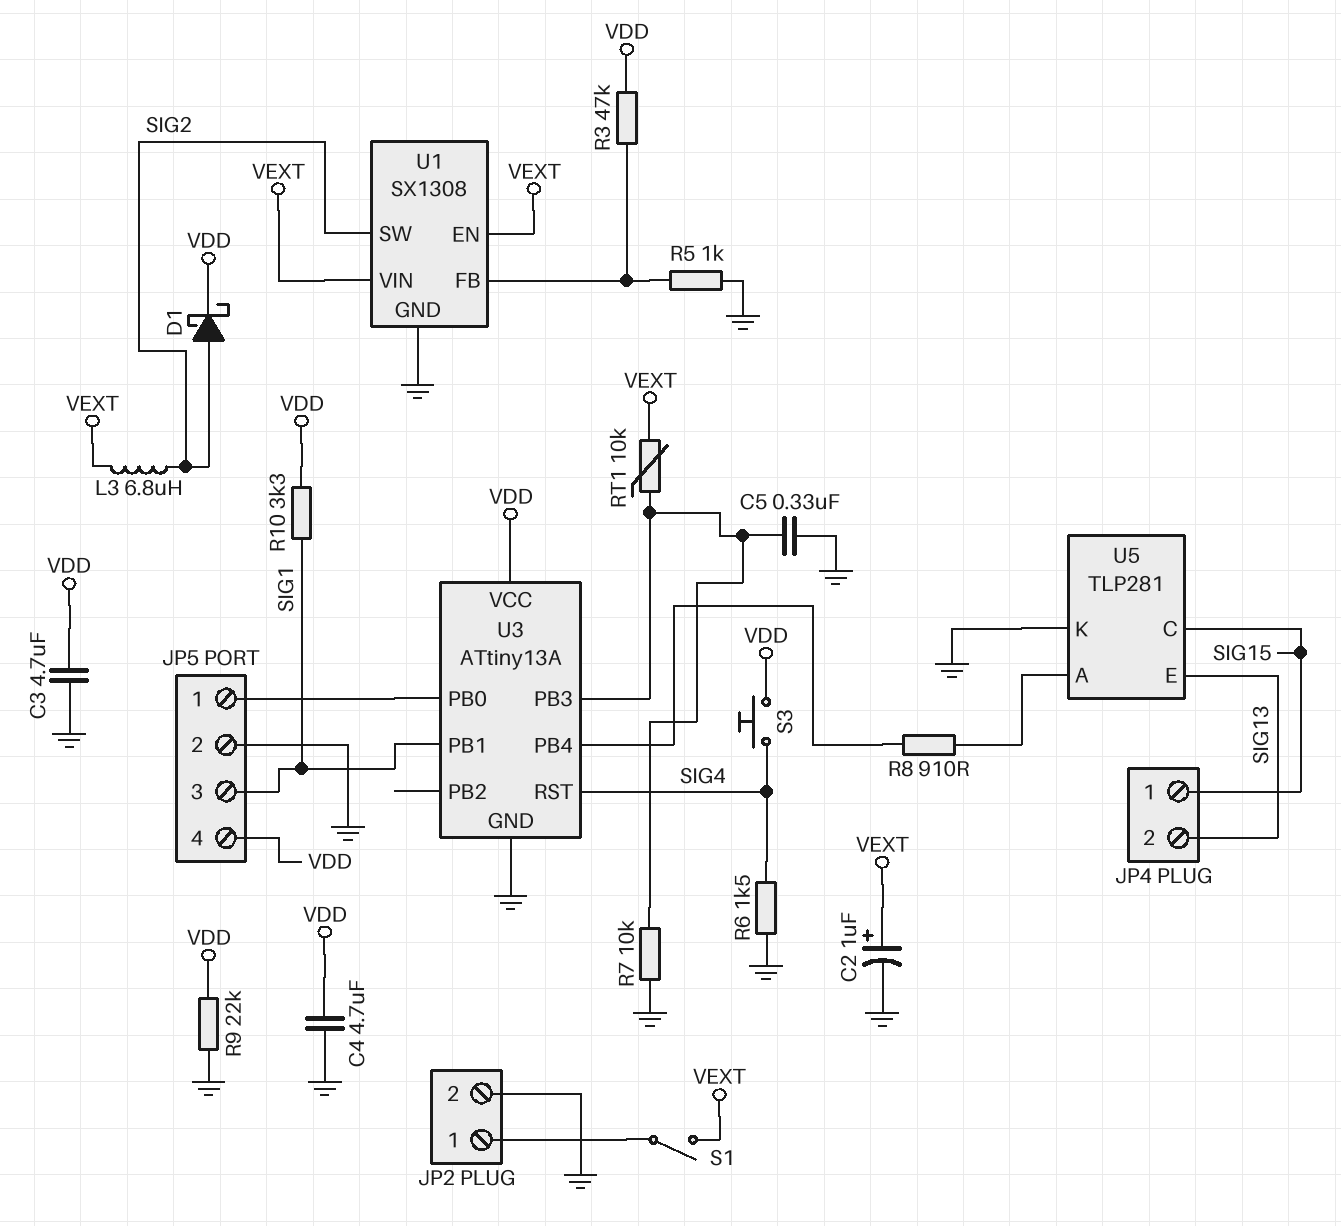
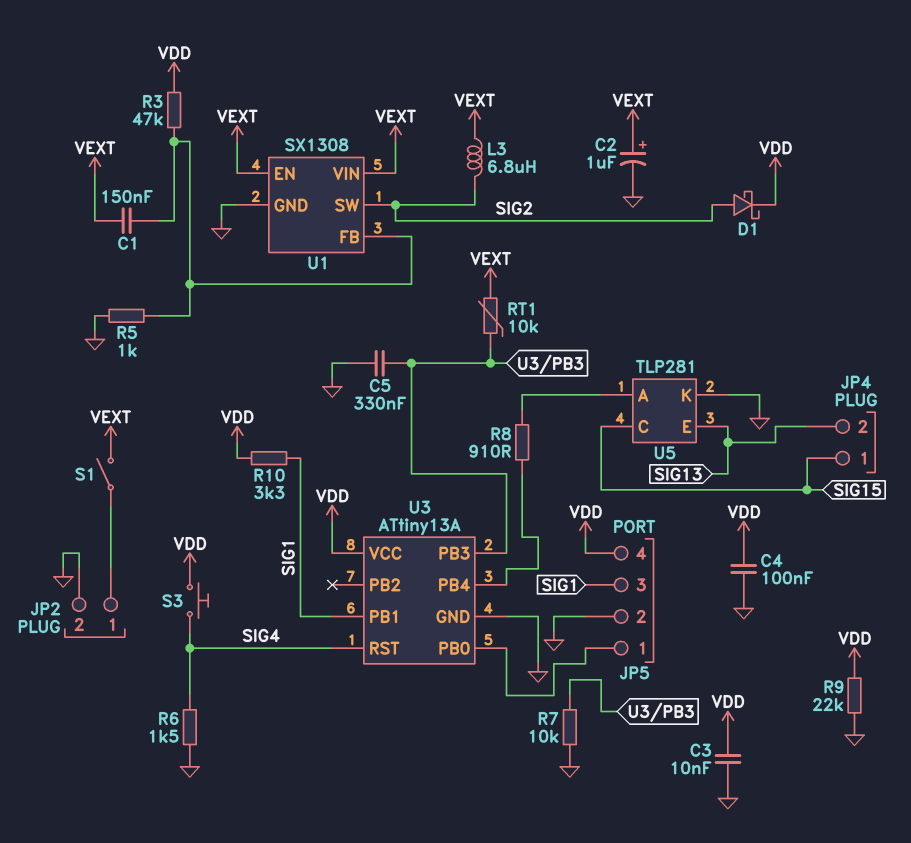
C1: none -> 150nF (U1/FB, VEXT)
C3: 4.7uF (GND, VDD) -> 10nF (GND, VDD)
C4: 4.7uF (GND, VDD) -> 100nF (GND, VDD)

